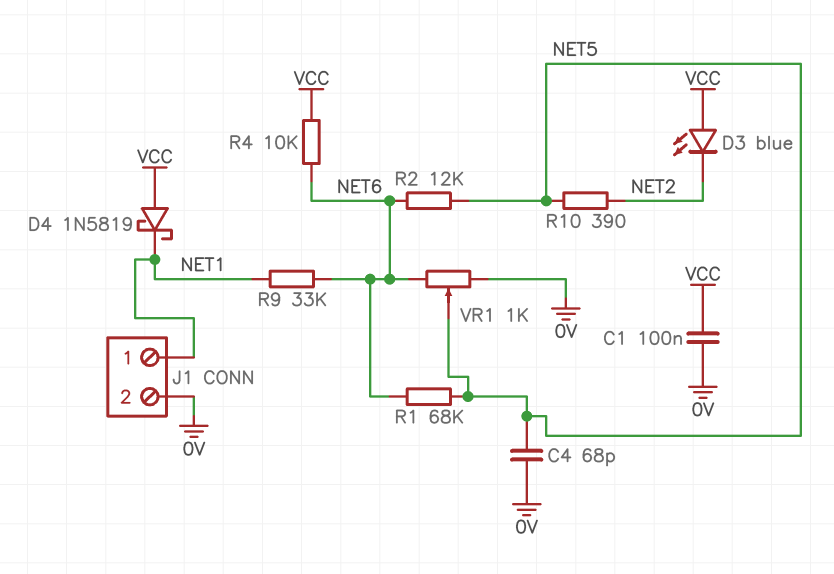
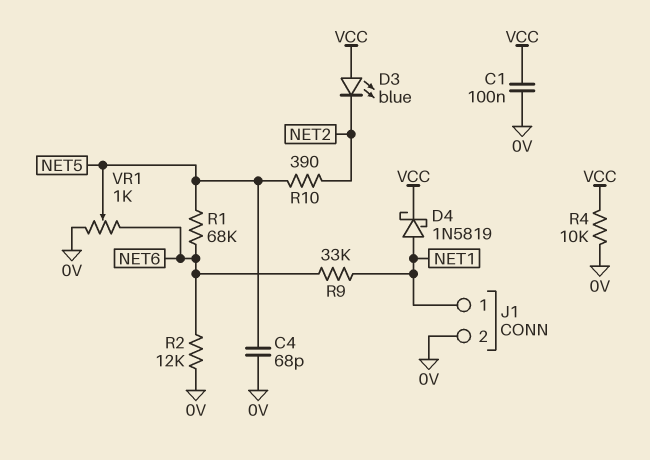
D4: schottky 1N5819 (A VCC, K NET1) -> schottky 1N5819 (A NET1, K VCC)
R2: 12k (NET5, NET6) -> 12k (0V, NET6)
R4: 10k (NET6, VCC) -> 10k (0V, VCC)

